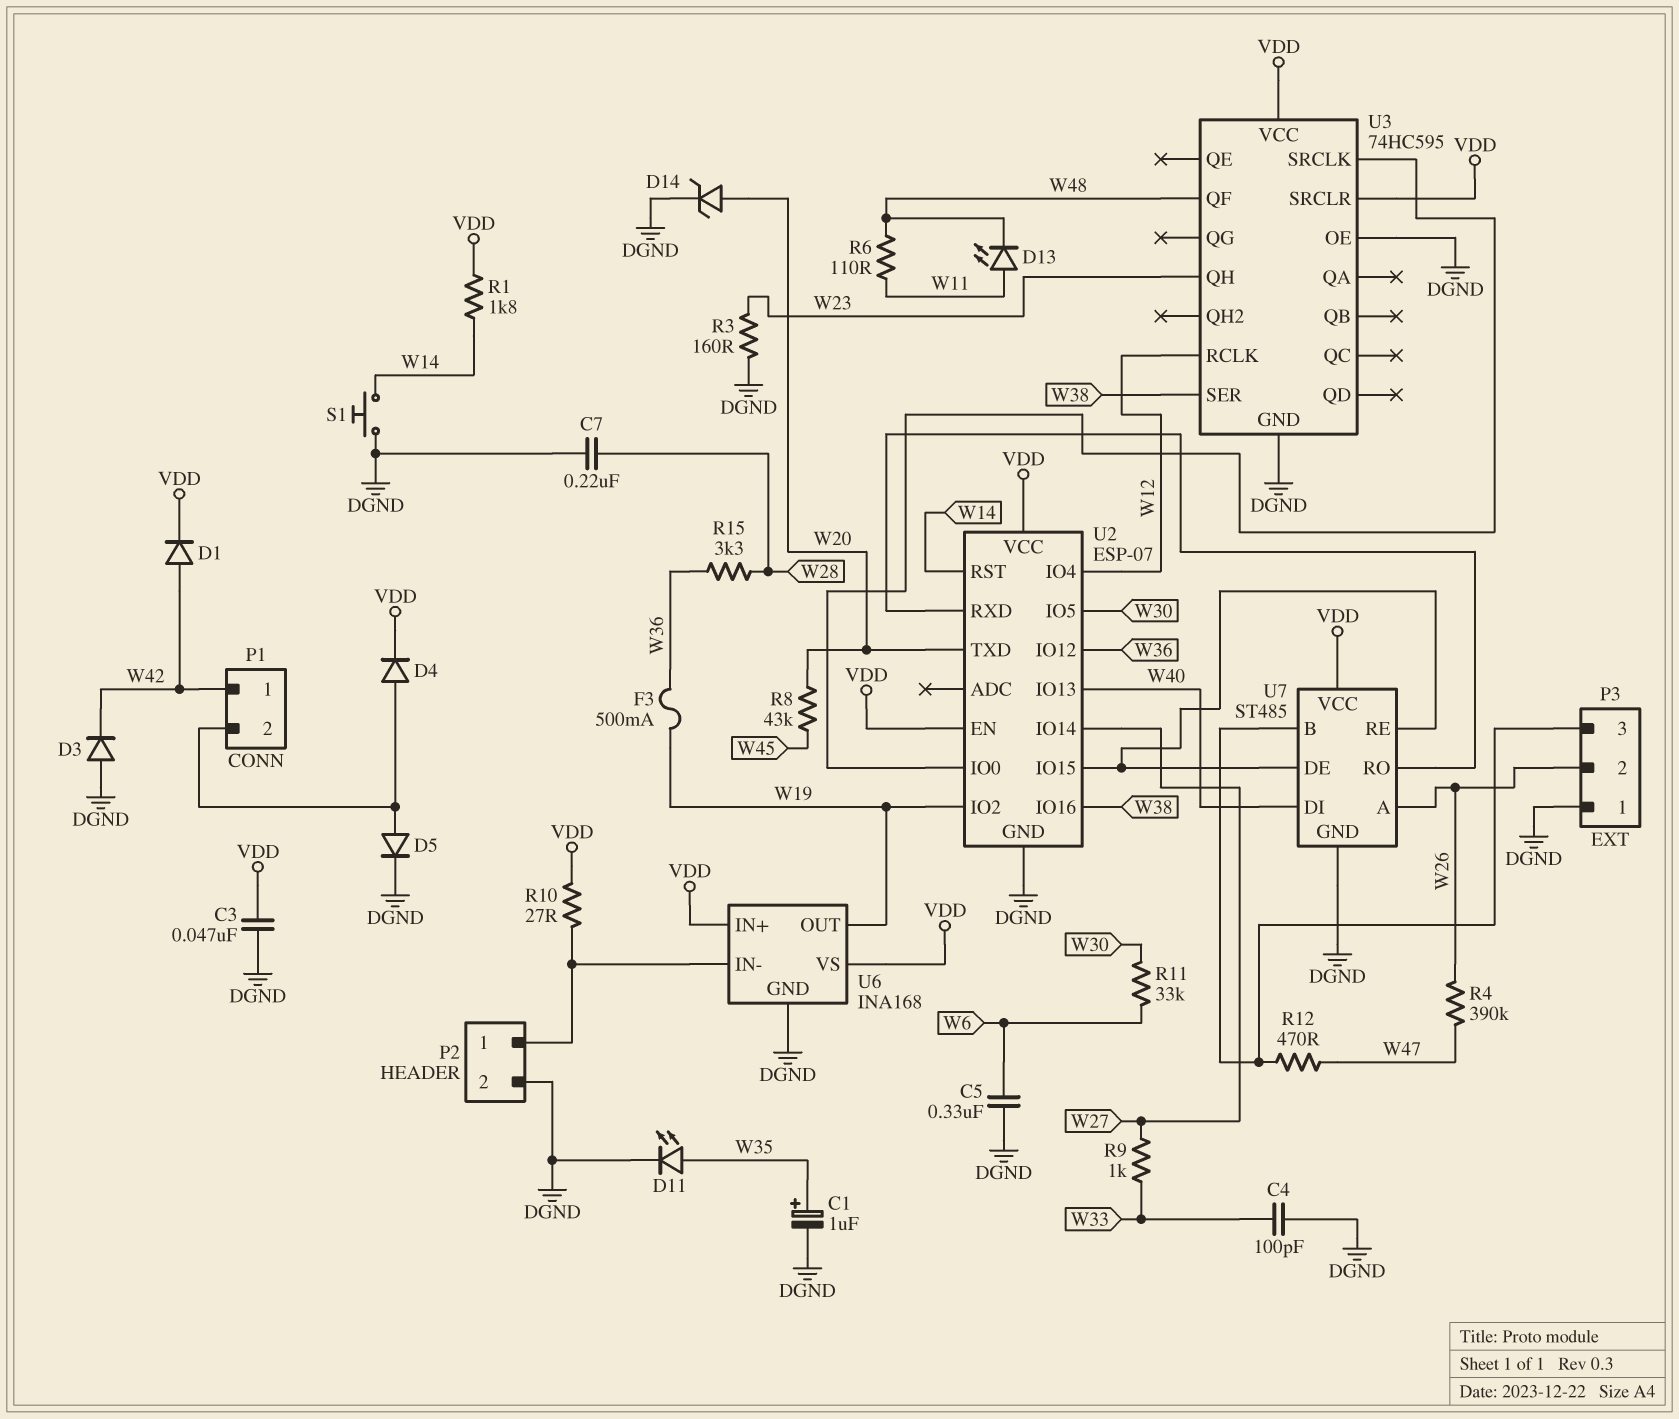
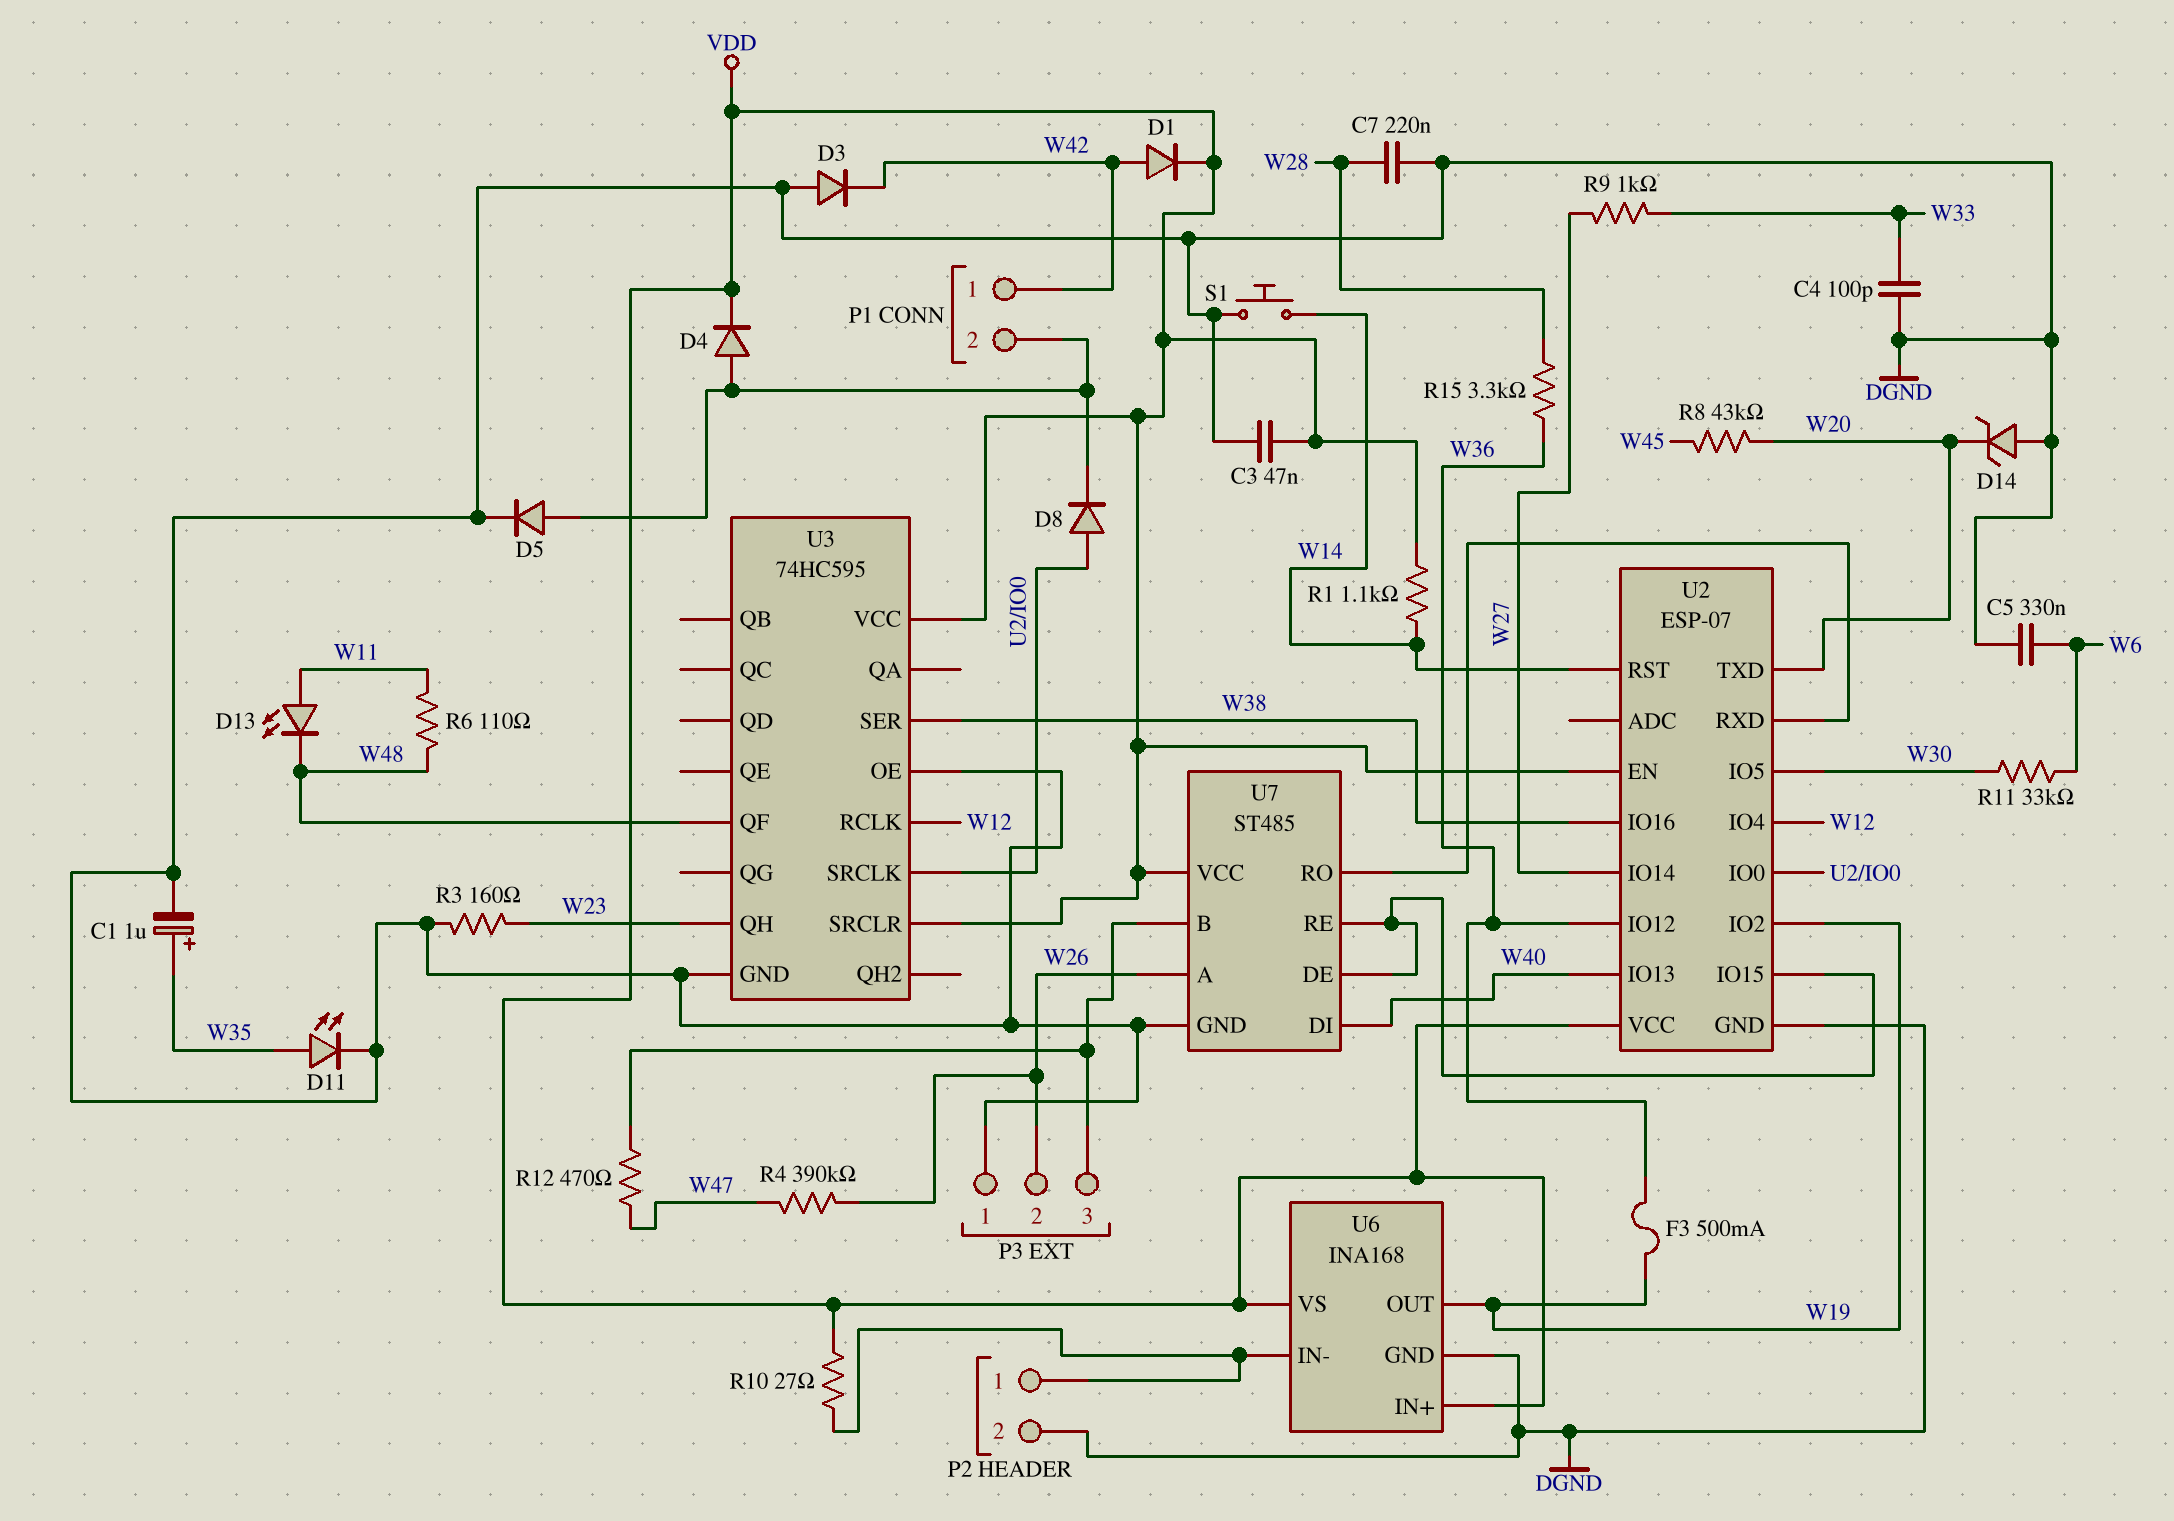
D8: none -> diode (A U2/IO0, K P1/2)
D14: zener (A W20, K DGND) -> zener (A DGND, K W20)
R1: 1.8k (VDD, W14) -> 1.1k (VDD, W14)

